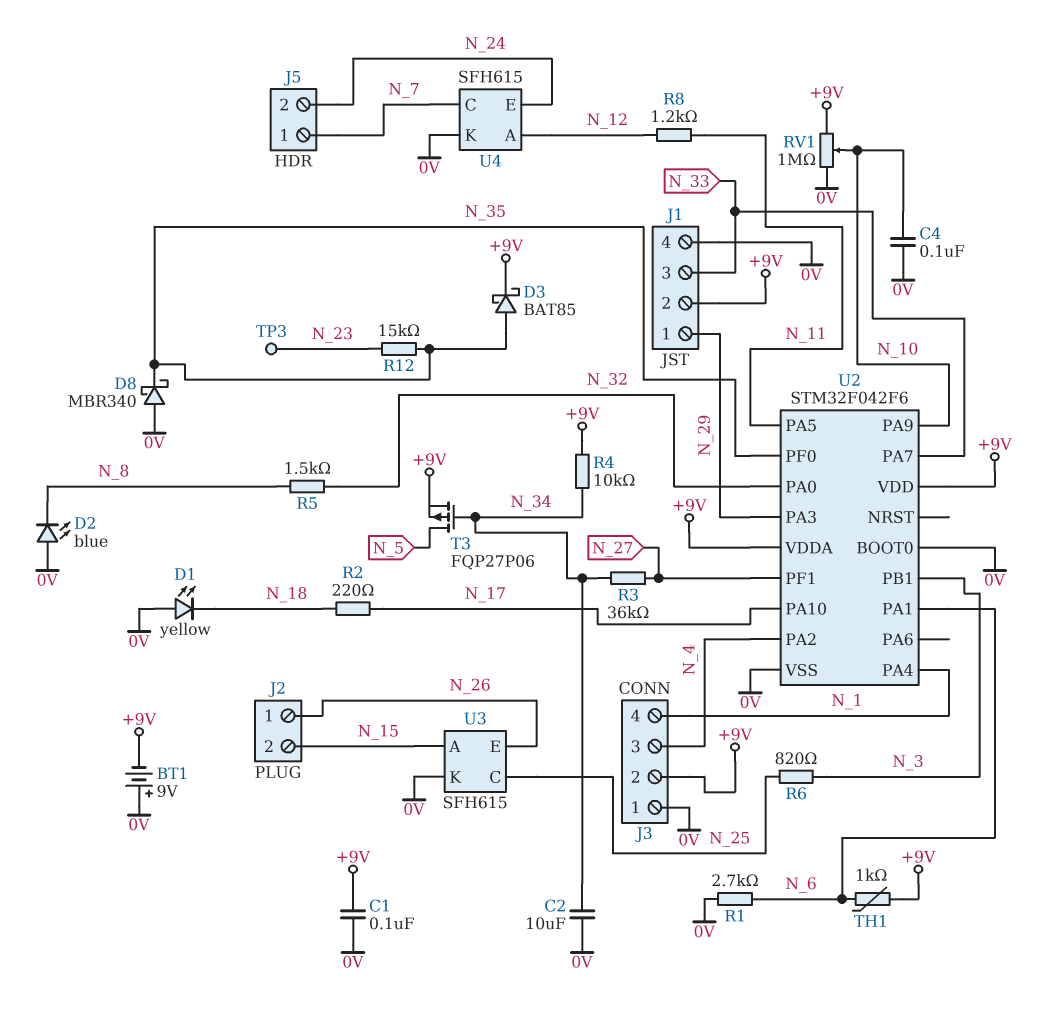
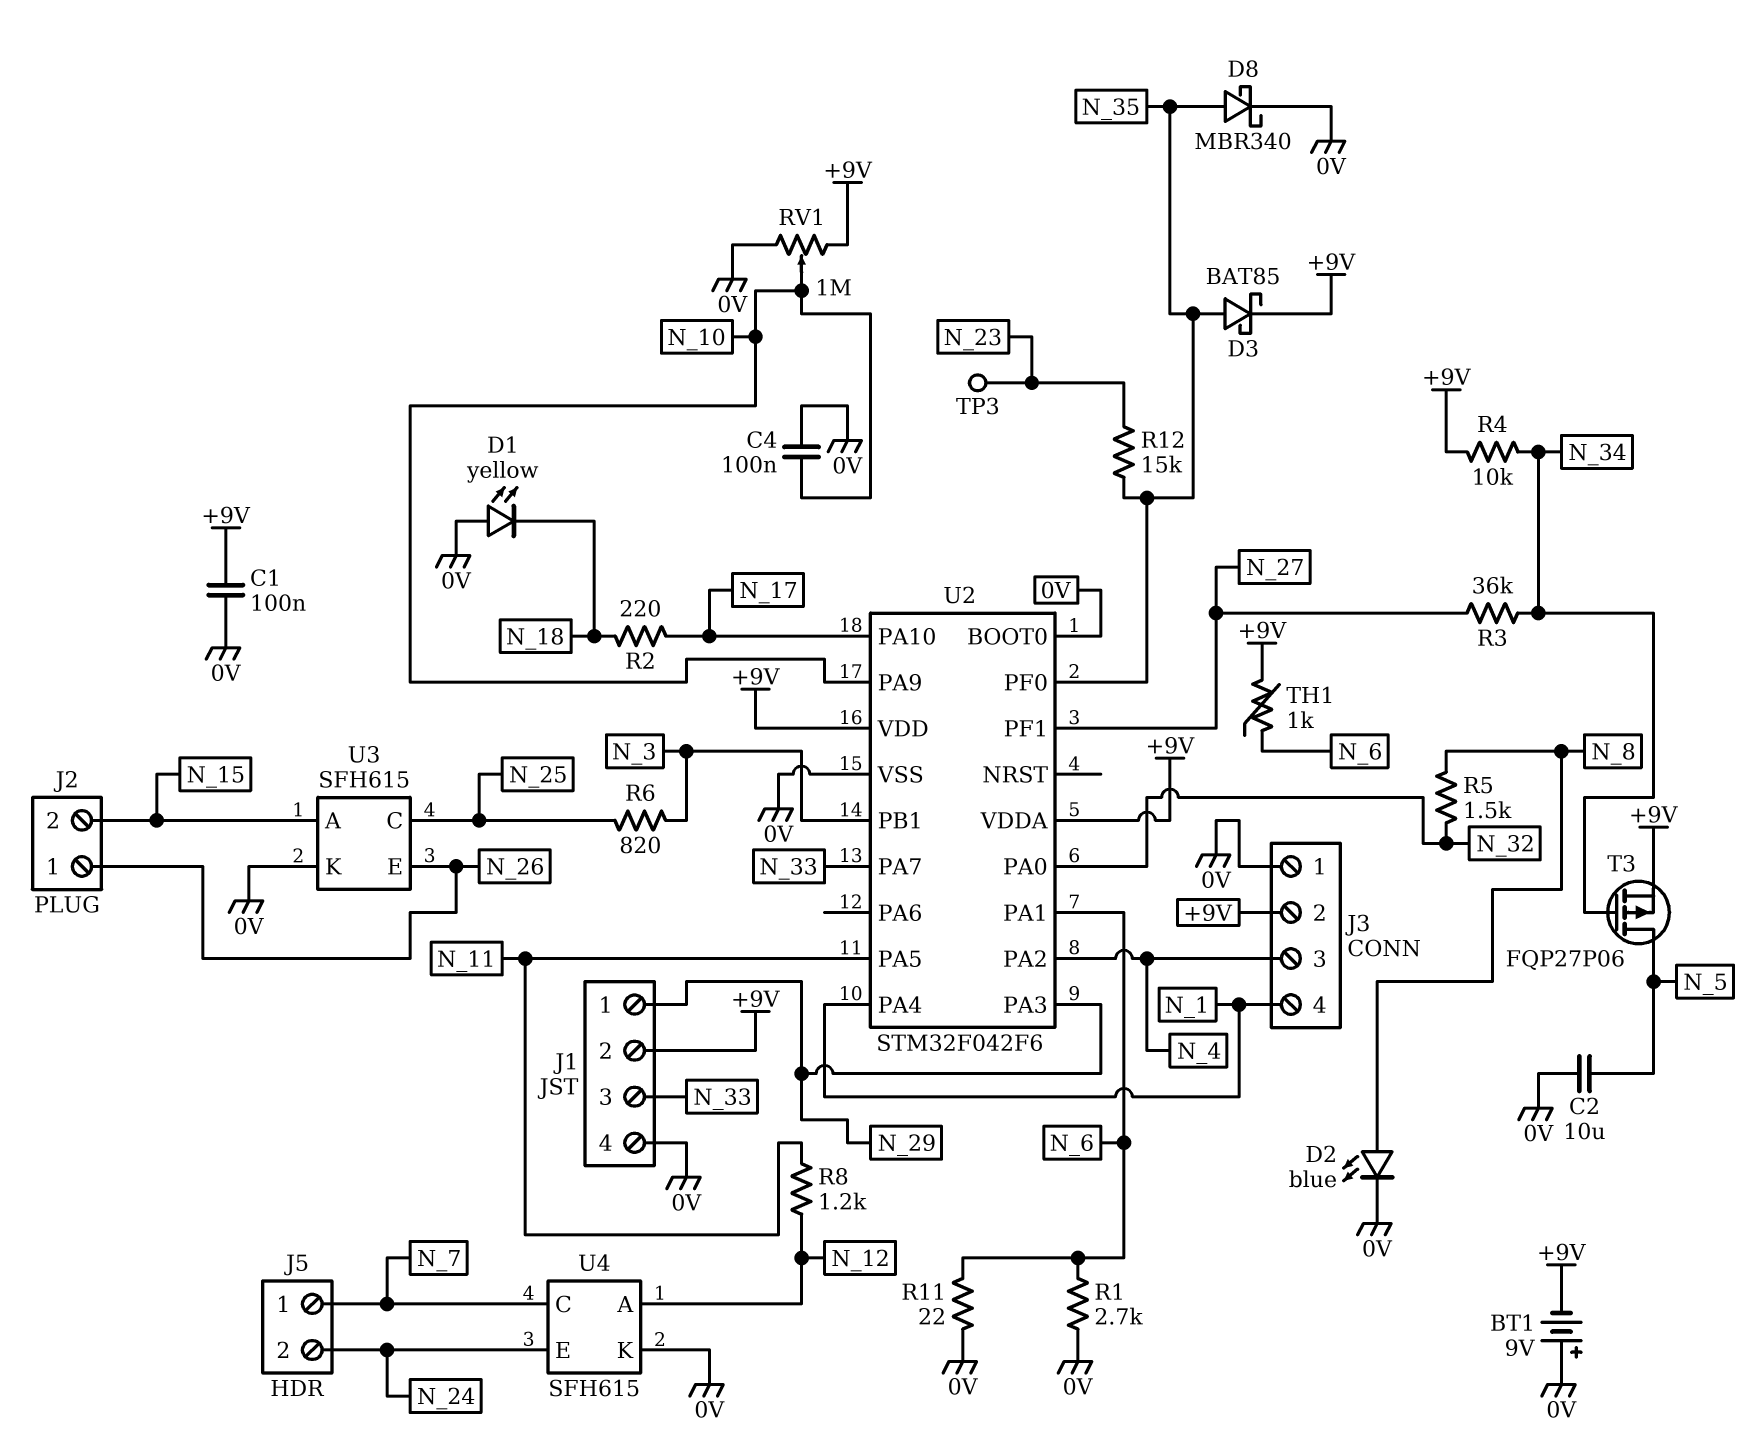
C2: 10uF (0V, N_34) -> 10uF (0V, N_5)
D2: LED blue (A 0V, K N_8) -> LED blue (A N_8, K 0V)
D8: schottky MBR340 (A 0V, K N_35) -> schottky MBR340 (A N_35, K 0V)
R11: none -> 22 (0V, N_6)

